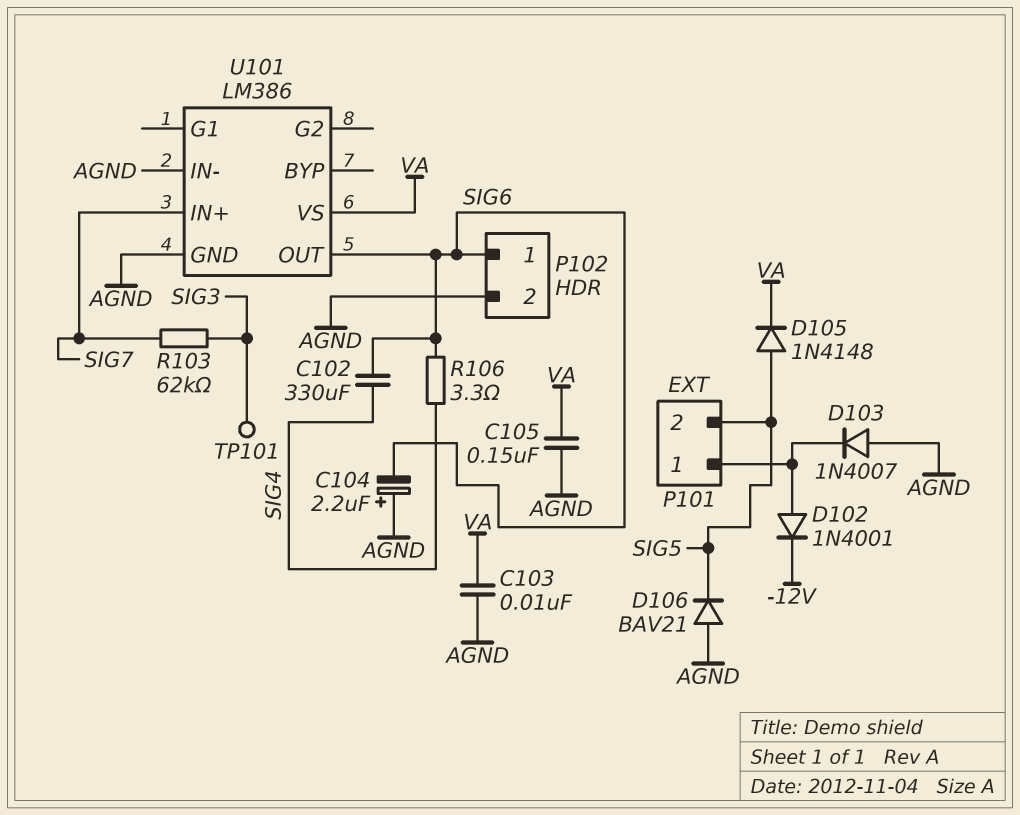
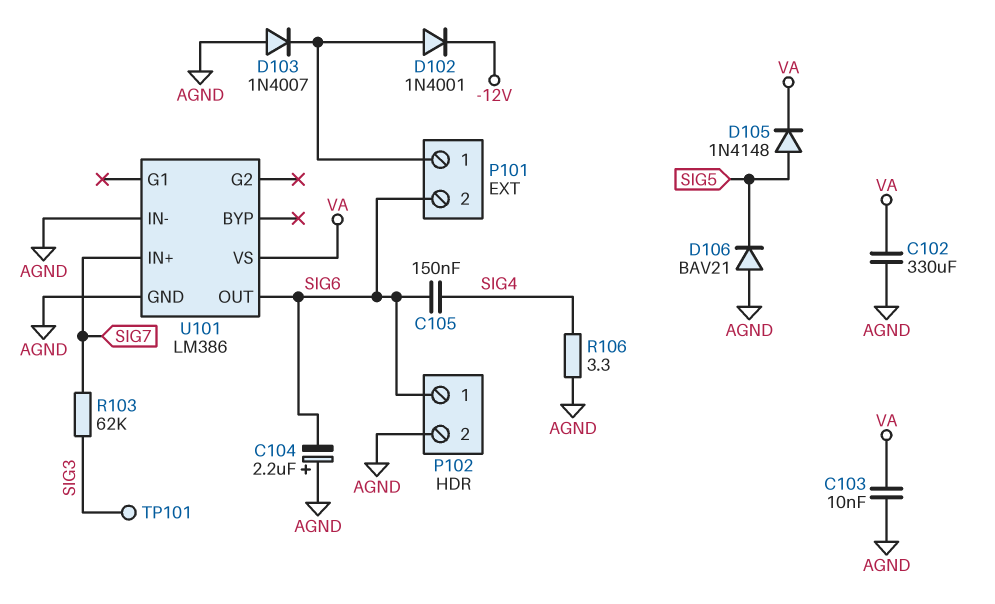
C102: 330uF (SIG4, SIG6) -> 330uF (AGND, VA)
C105: 150nF (AGND, VA) -> 150nF (SIG4, SIG6)
P101 pin 2: SIG5 -> SIG6
R106: 3.3 (SIG4, SIG6) -> 3.3 (AGND, SIG4)

